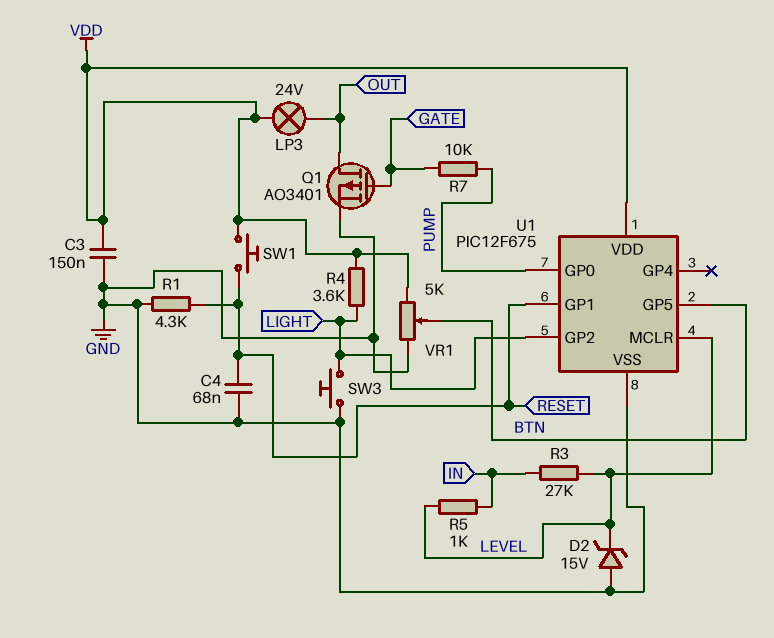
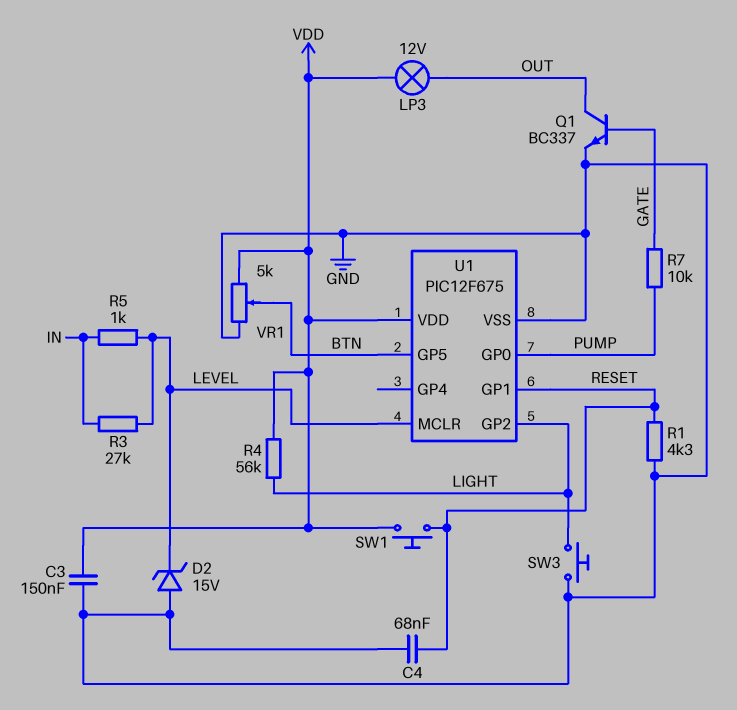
LP3: lamp 24V (OUT, VDD) -> lamp 12V (OUT, VDD)
Q1: PMOS AO3401 (G GATE, D OUT, S GND) -> NPN BC337 (B GATE, C OUT, E GND)
R4: 3.6k (LIGHT, VDD) -> 56k (LIGHT, VDD)

